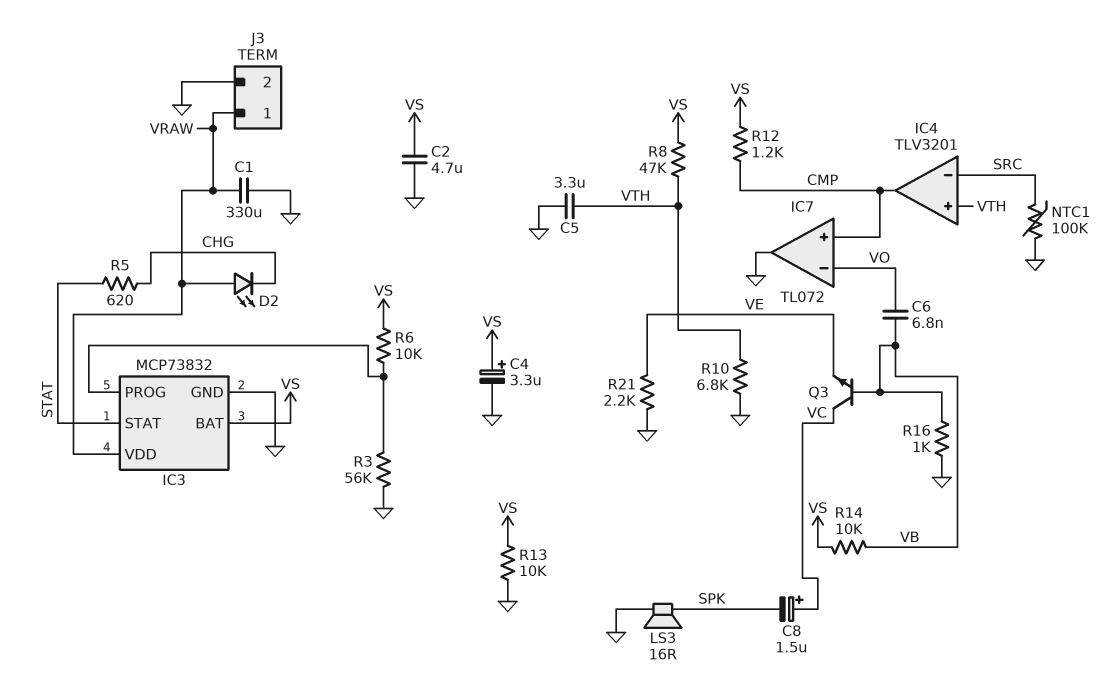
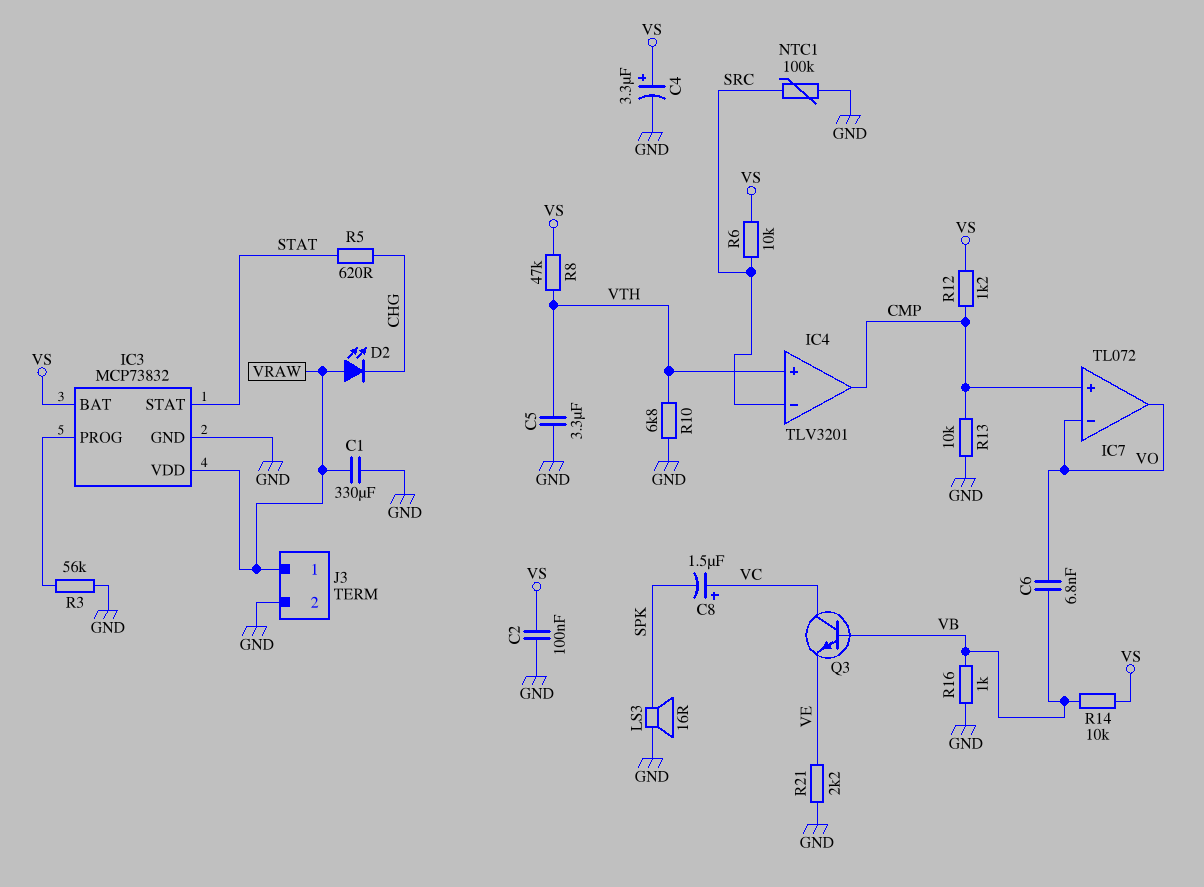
C2: 4.7uF (GND, VS) -> 100nF (GND, VS)
IC7 pin out: GND -> VO
R6: 10k (IC3/PROG, VS) -> 10k (SRC, VS)
R13: 10k (GND, VS) -> 10k (CMP, GND)

